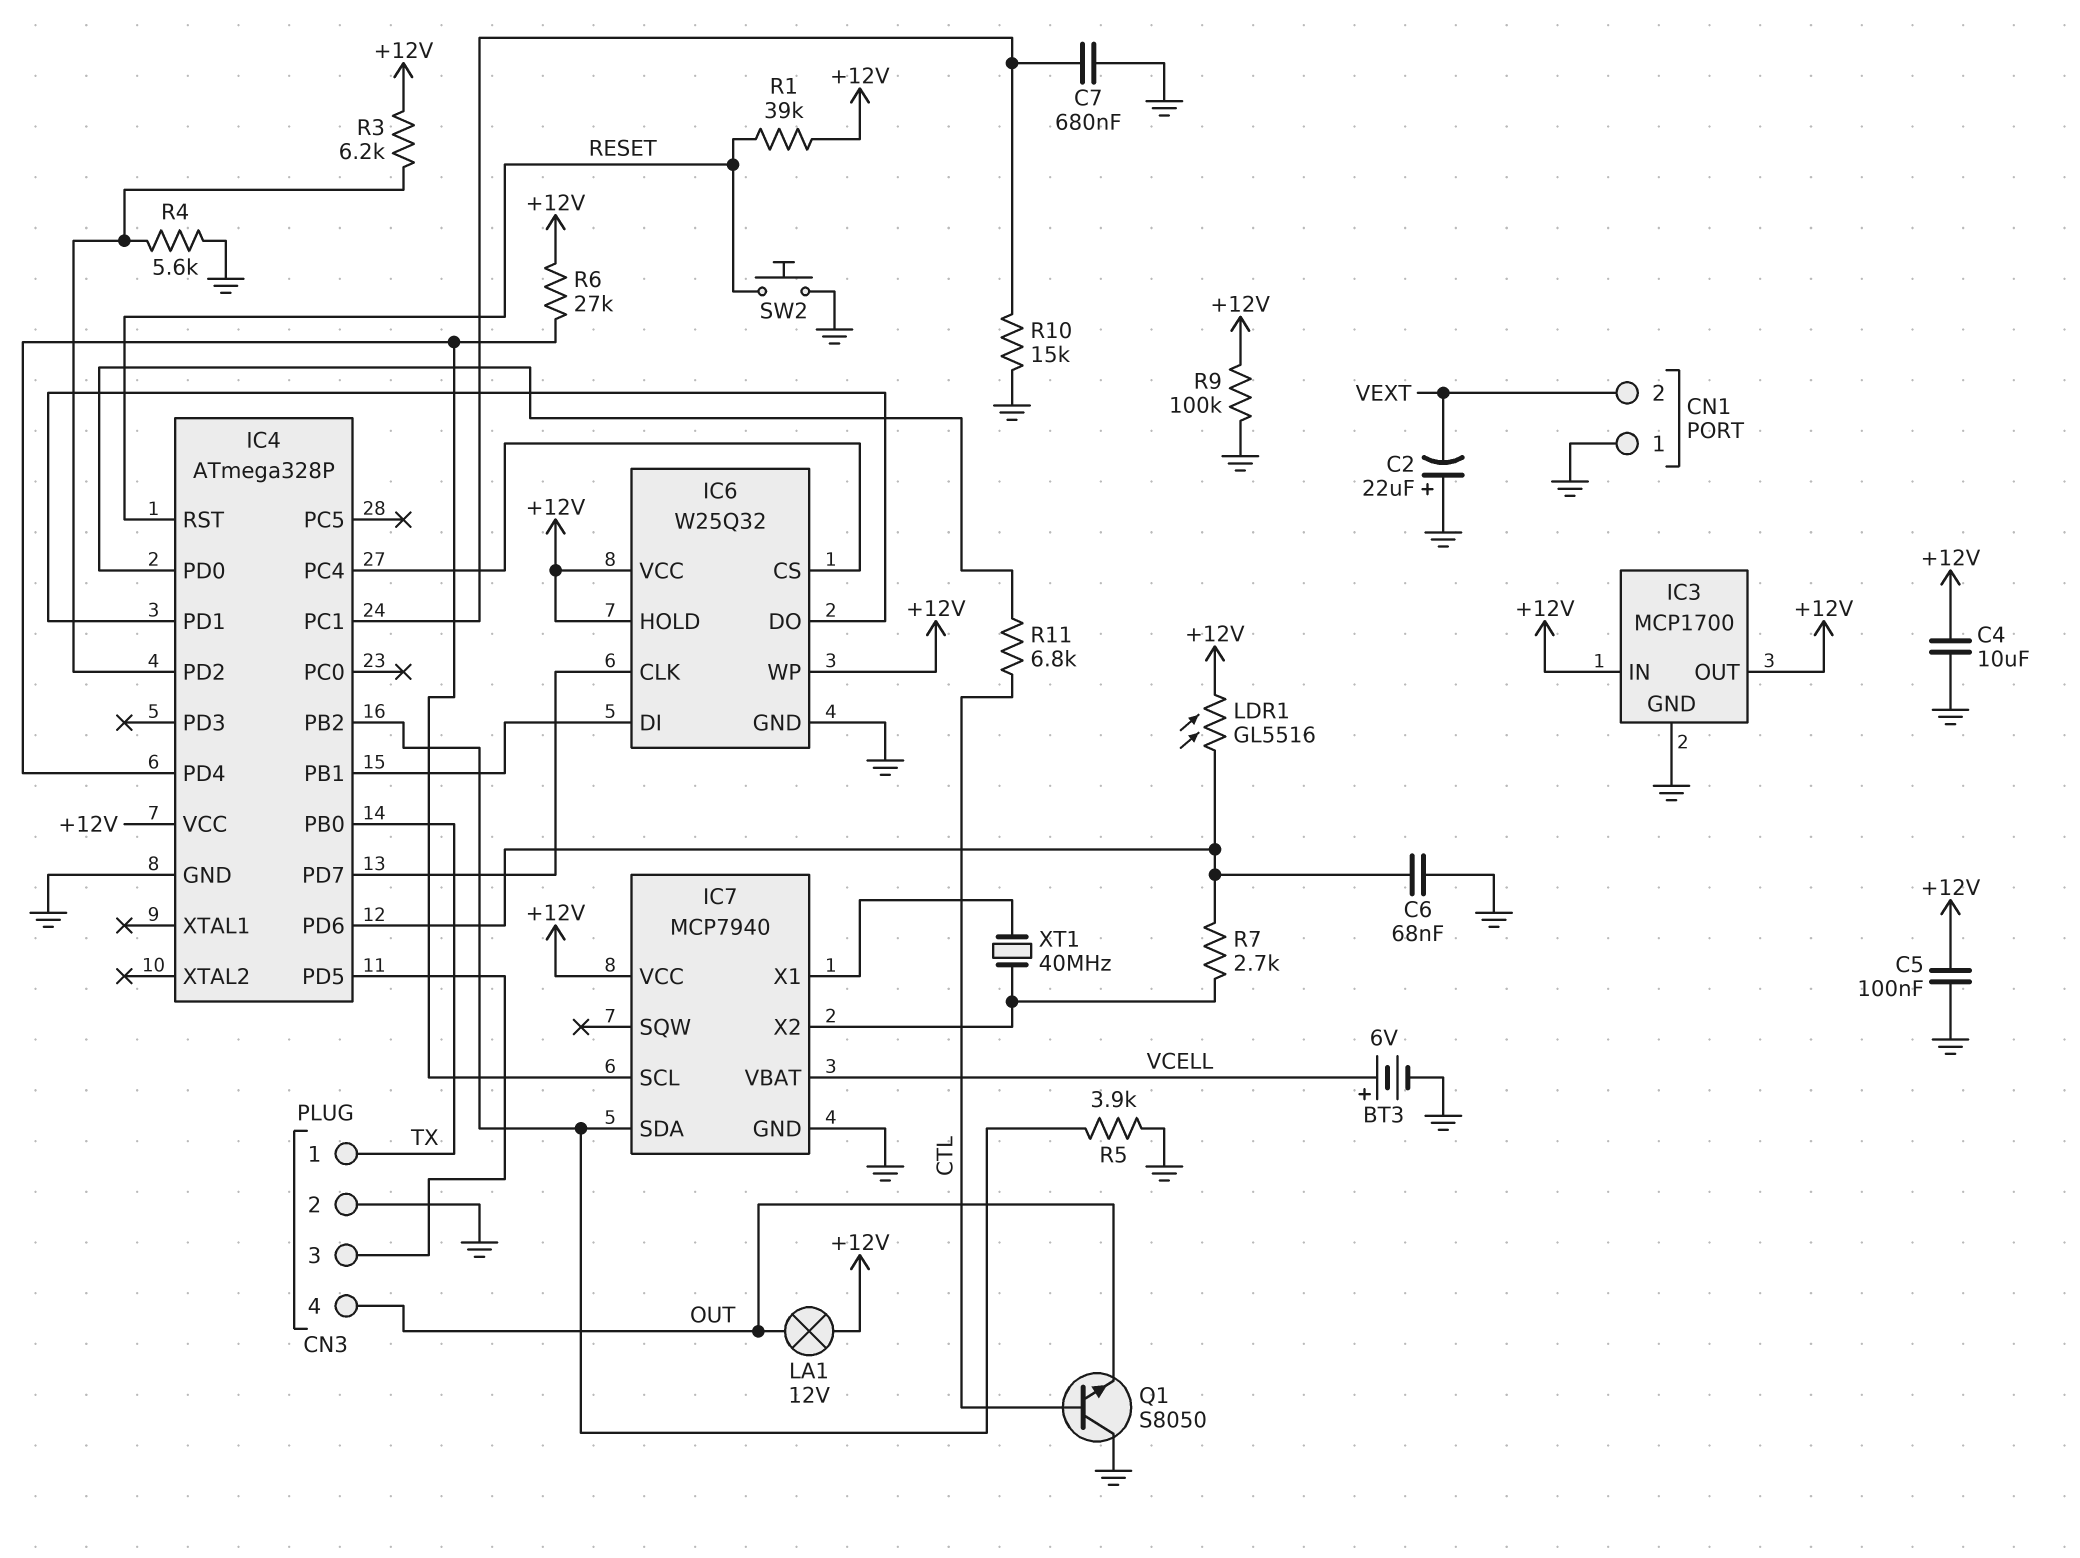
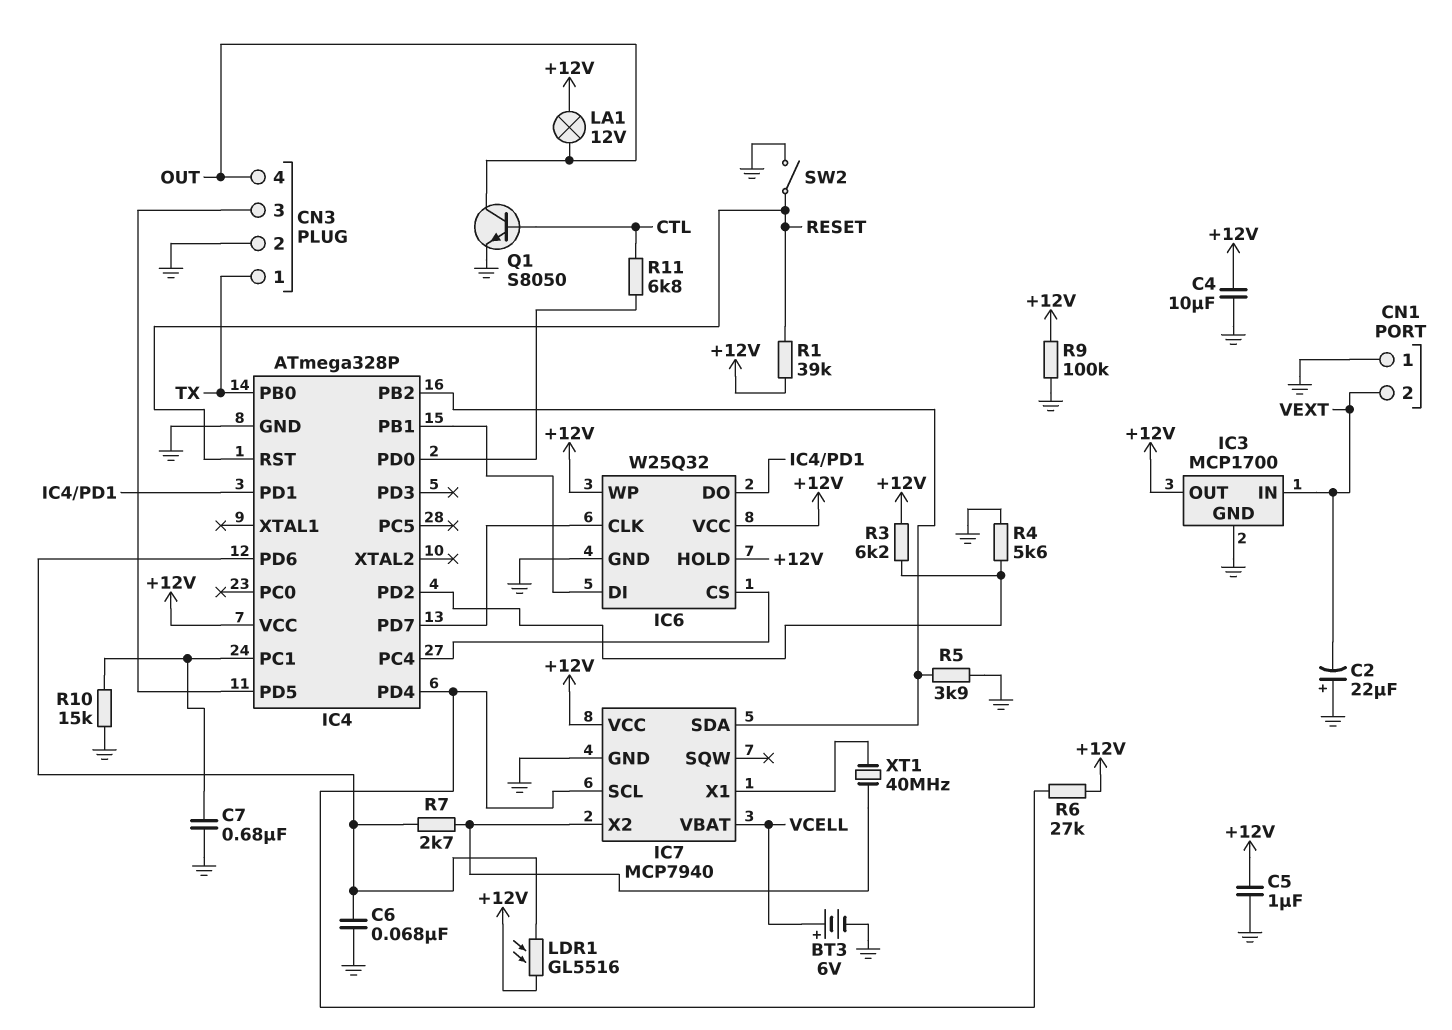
C5: 100nF (+12V, GND) -> 1uF (+12V, GND)
IC3 pin IN: +12V -> VEXT
Q1: NPN S8050 (B CTL, C GND, E OUT) -> NPN S8050 (B CTL, C OUT, E GND)
SW2: button (GND, RESET) -> switch (GND, RESET)

